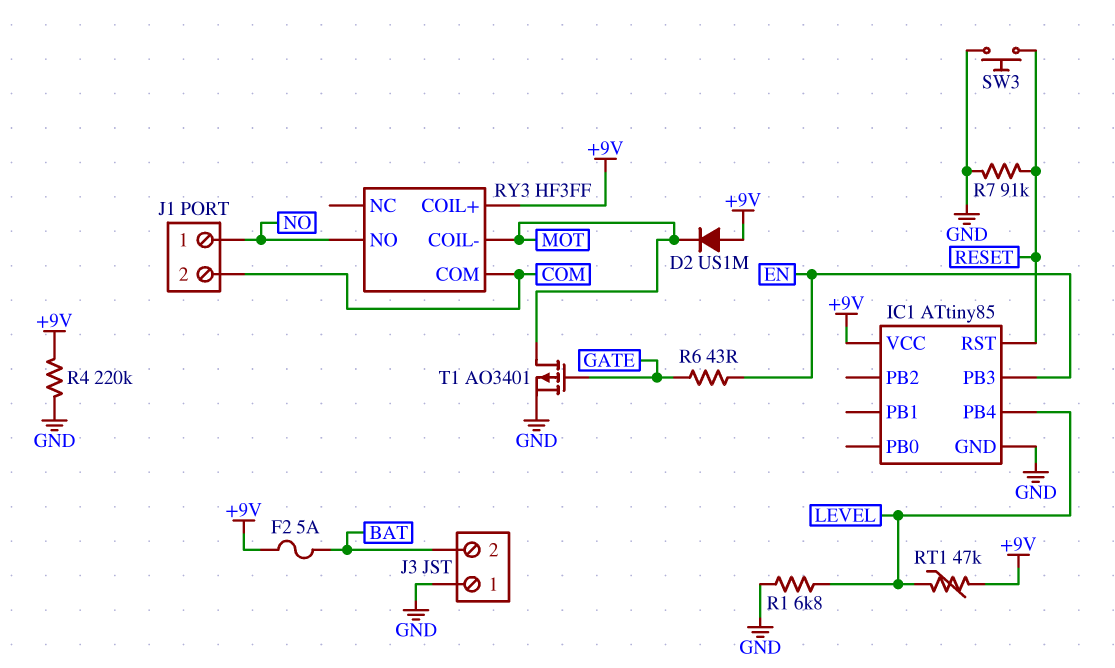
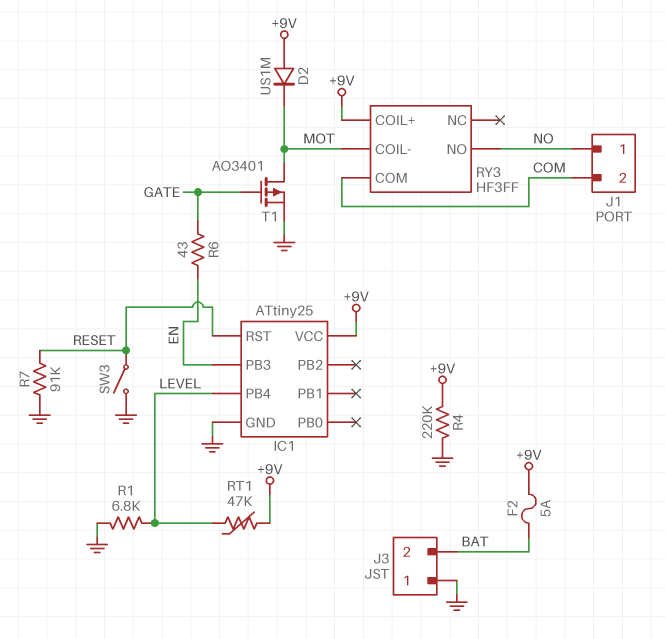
IC1: ATtiny85 -> ATtiny25
SW3: button (GND, RESET) -> switch (GND, RESET)

